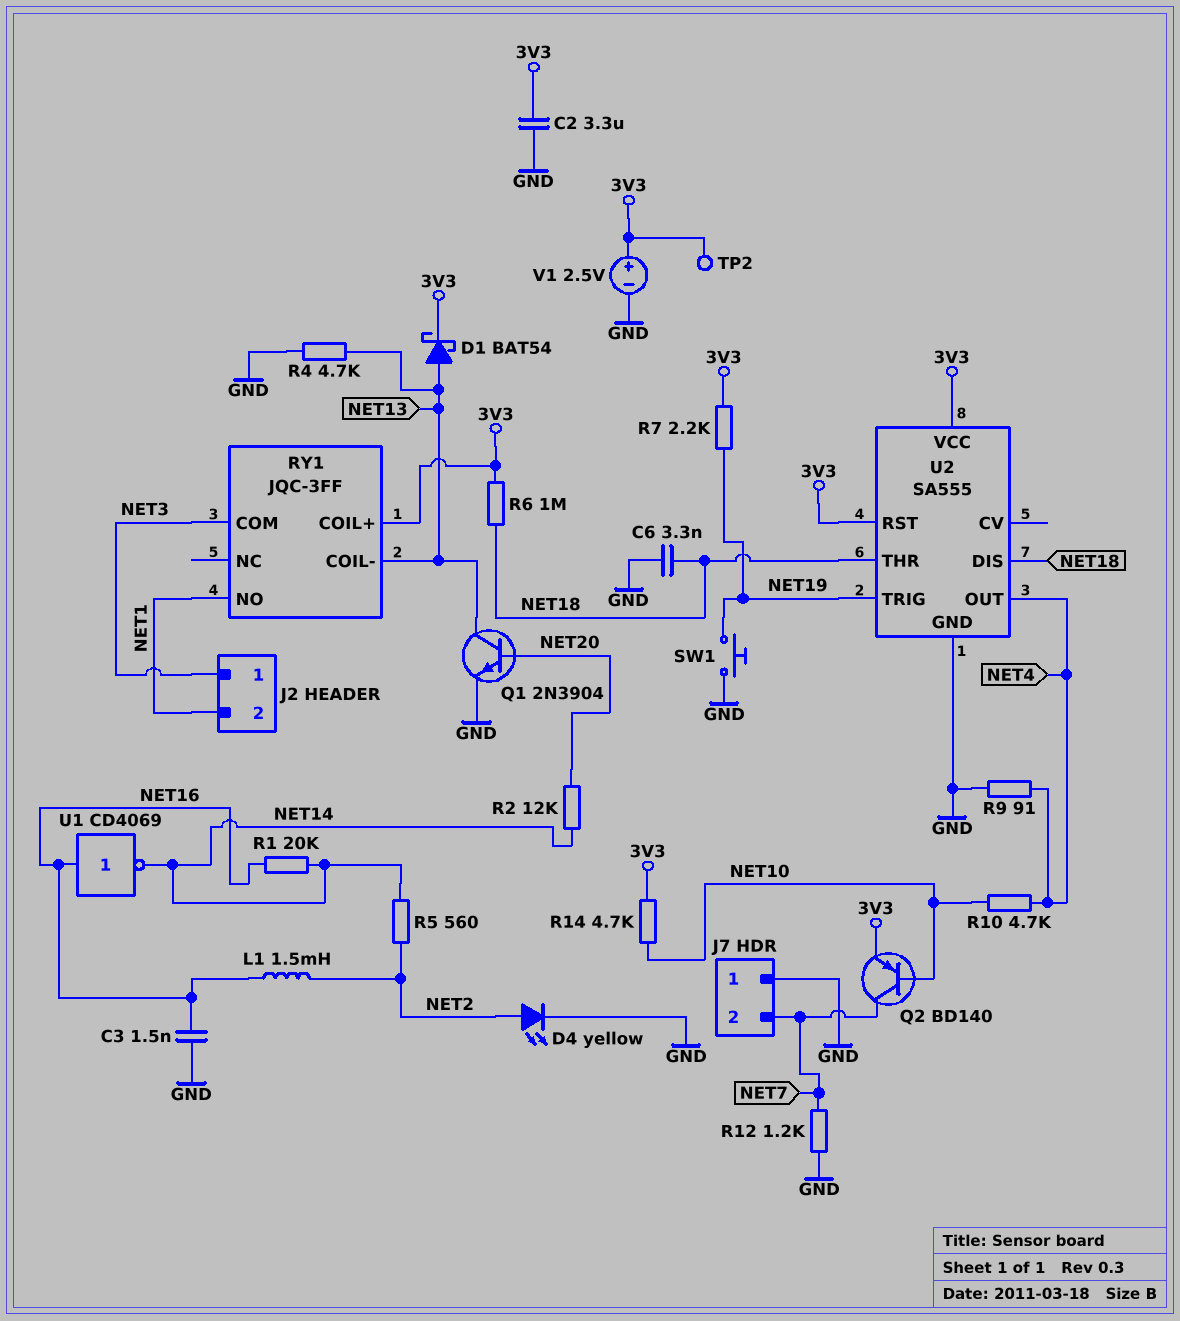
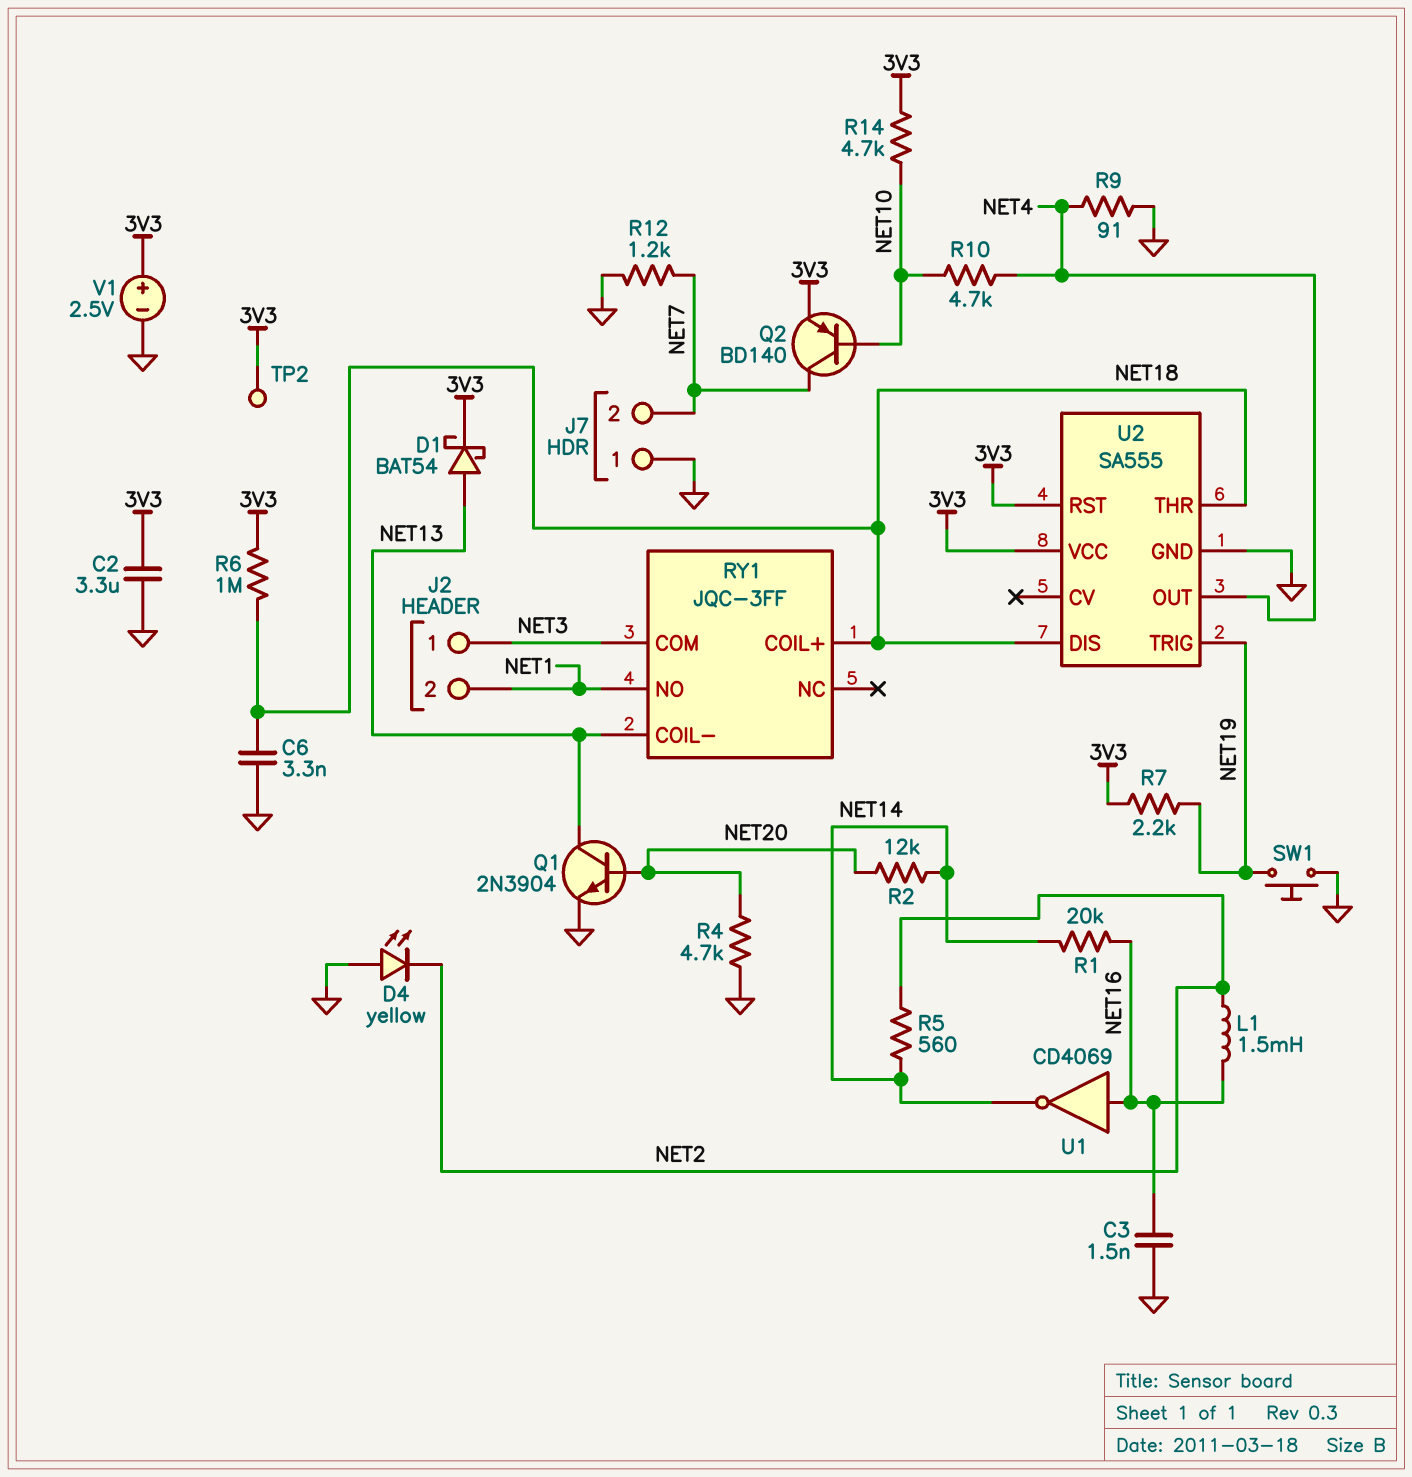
D4: LED yellow (A NET2, K GND) -> LED yellow (A GND, K NET2)
R4: 4.7k (GND, NET13) -> 4.7k (GND, NET20)
RY1 pin COIL+: 3V3 -> NET18

